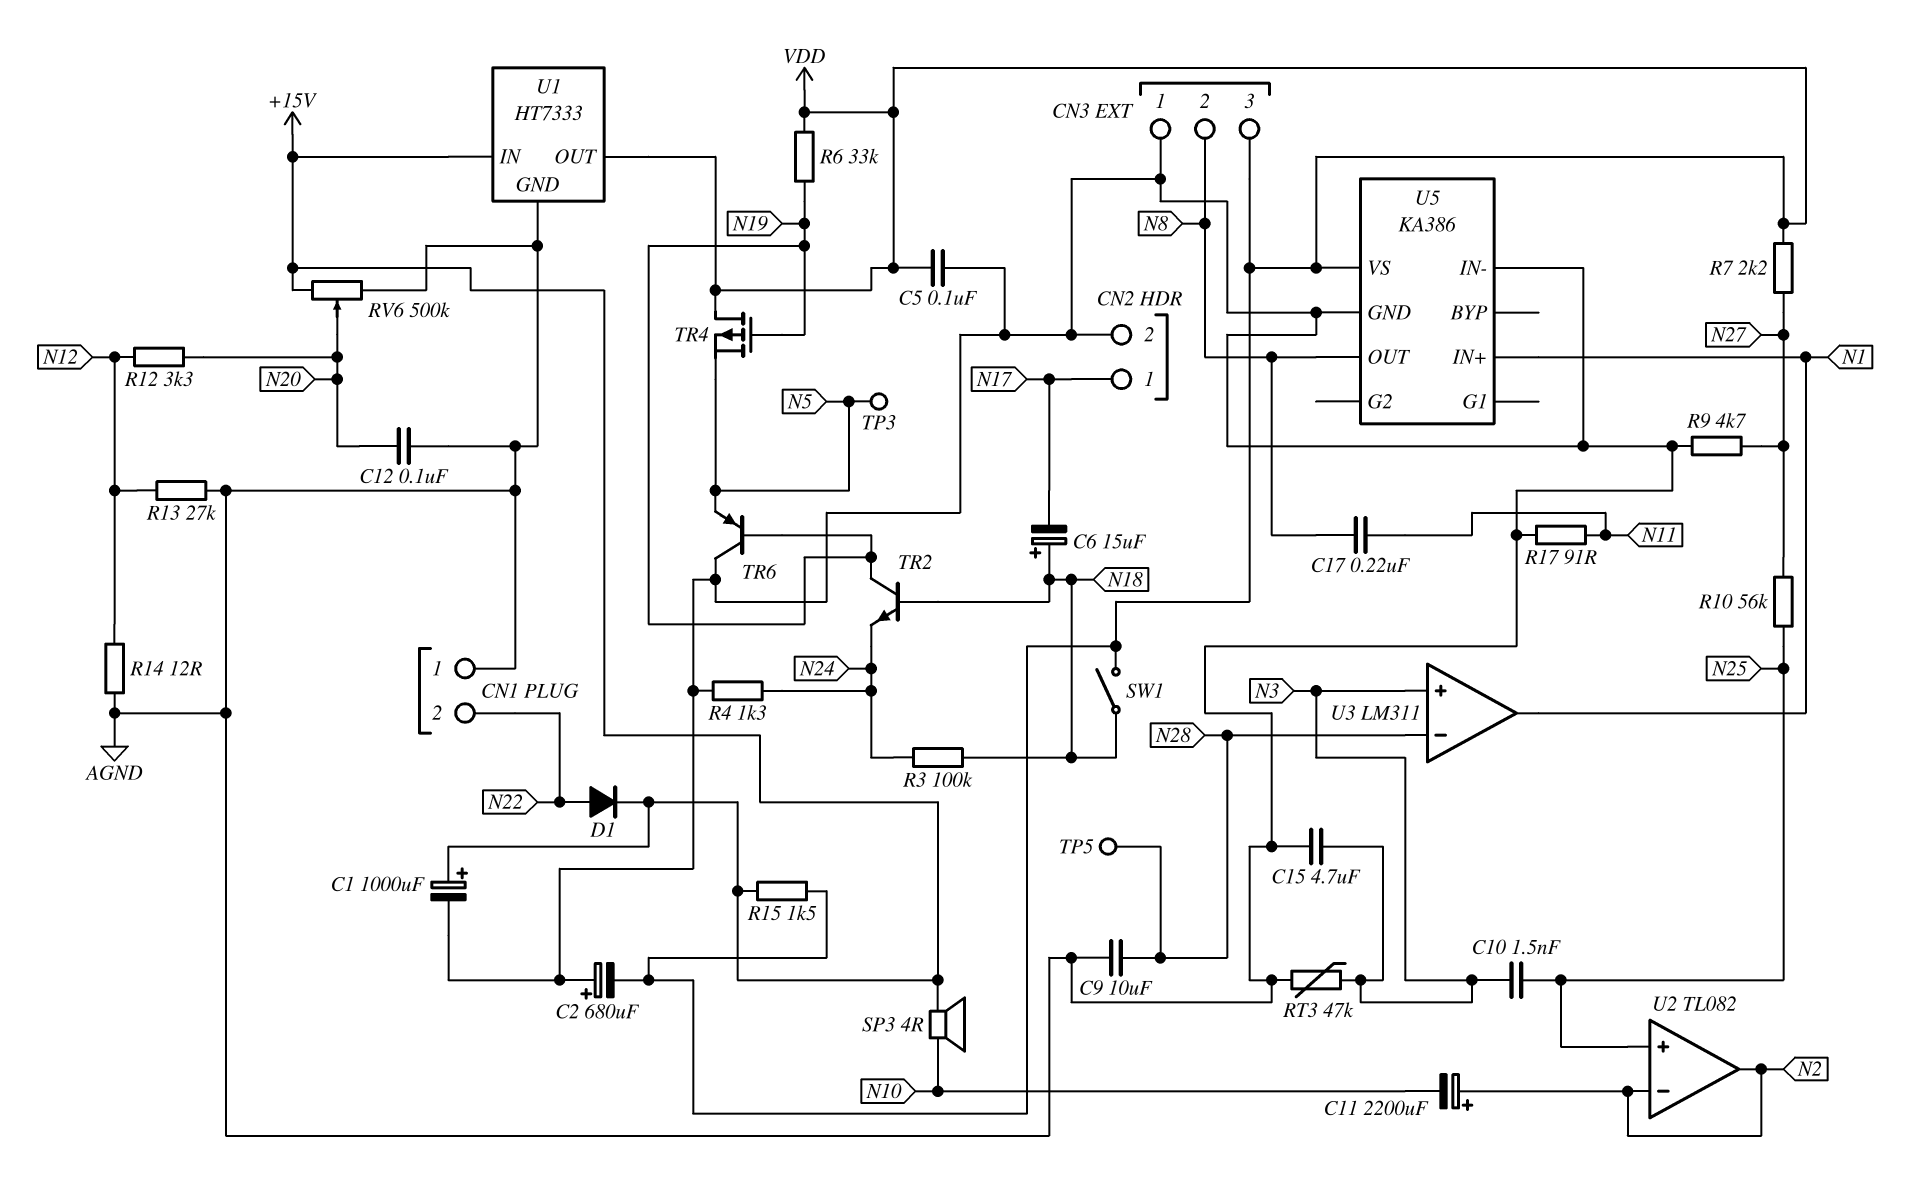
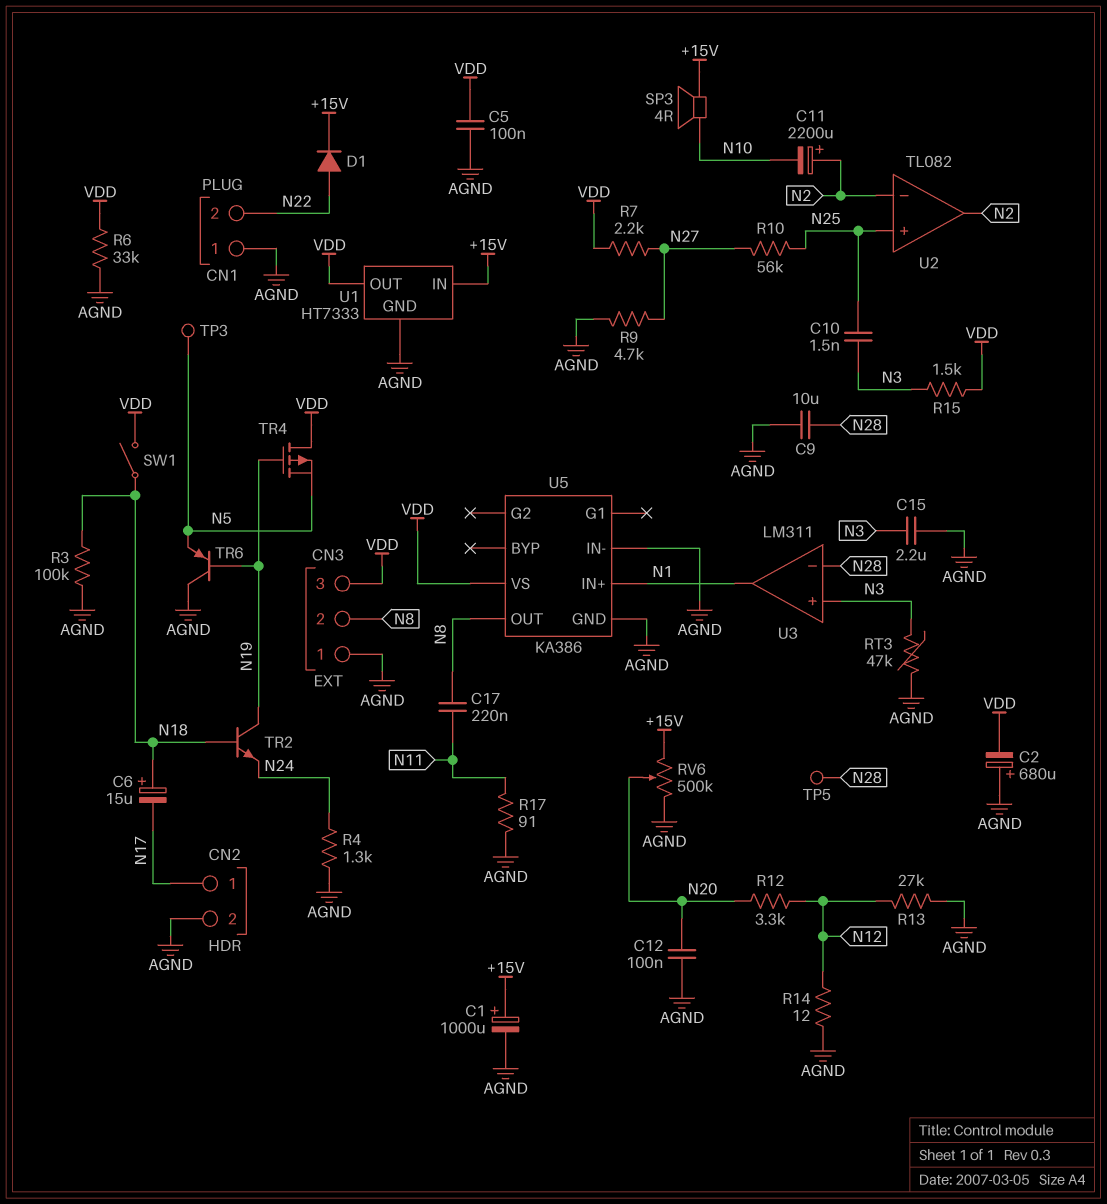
C15: 4.7uF (AGND, N3) -> 2.2uF (AGND, N3)
R3: 100k (N18, N24) -> 100k (AGND, N18)
R6: 33k (N19, VDD) -> 33k (AGND, VDD)
R15: 1.5k (+15V, VDD) -> 1.5k (N3, VDD)

